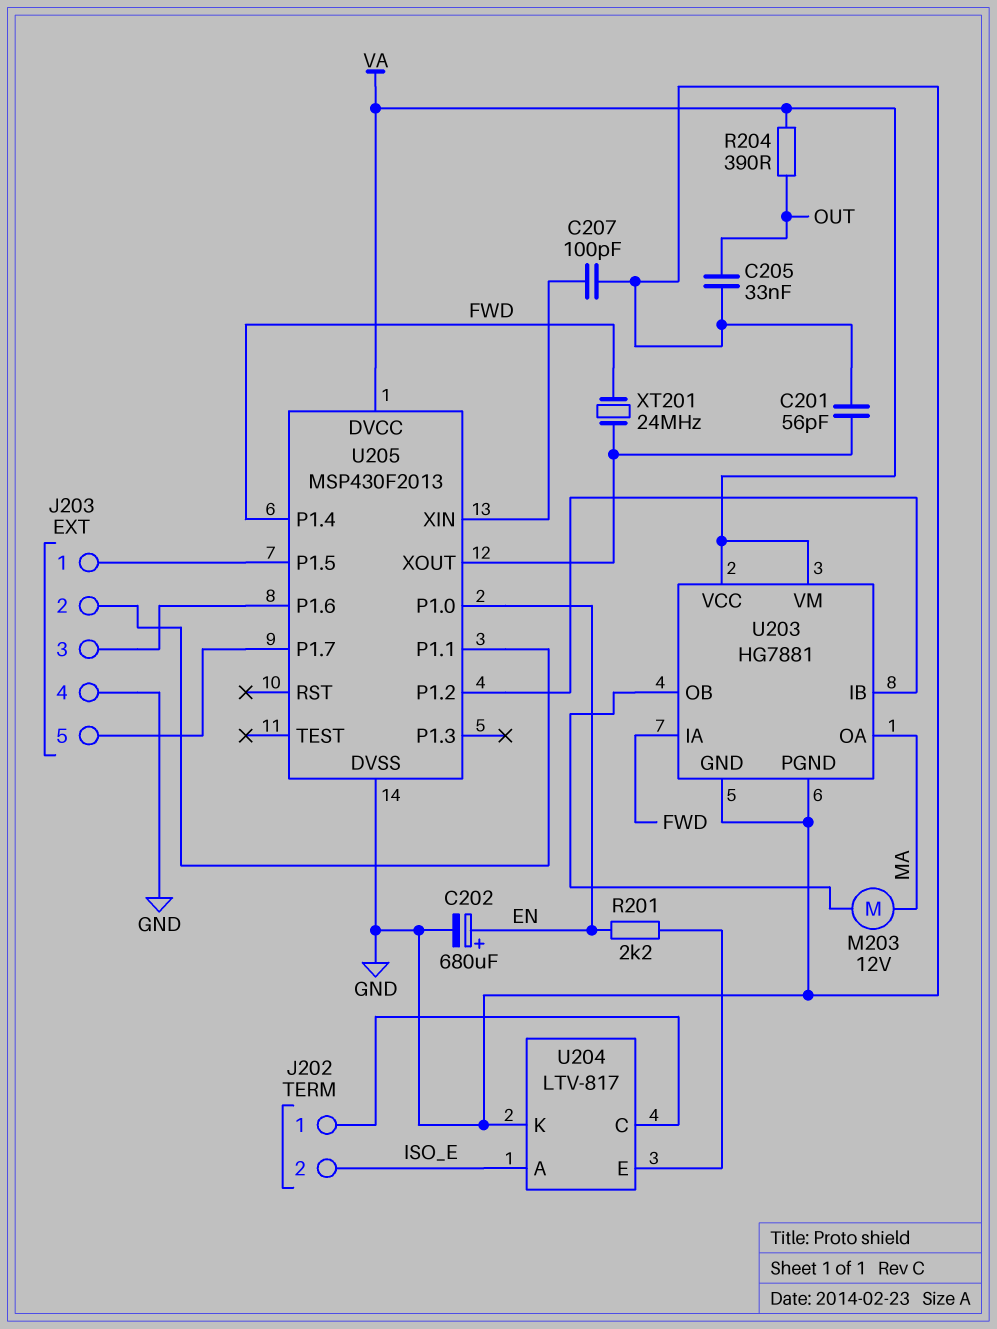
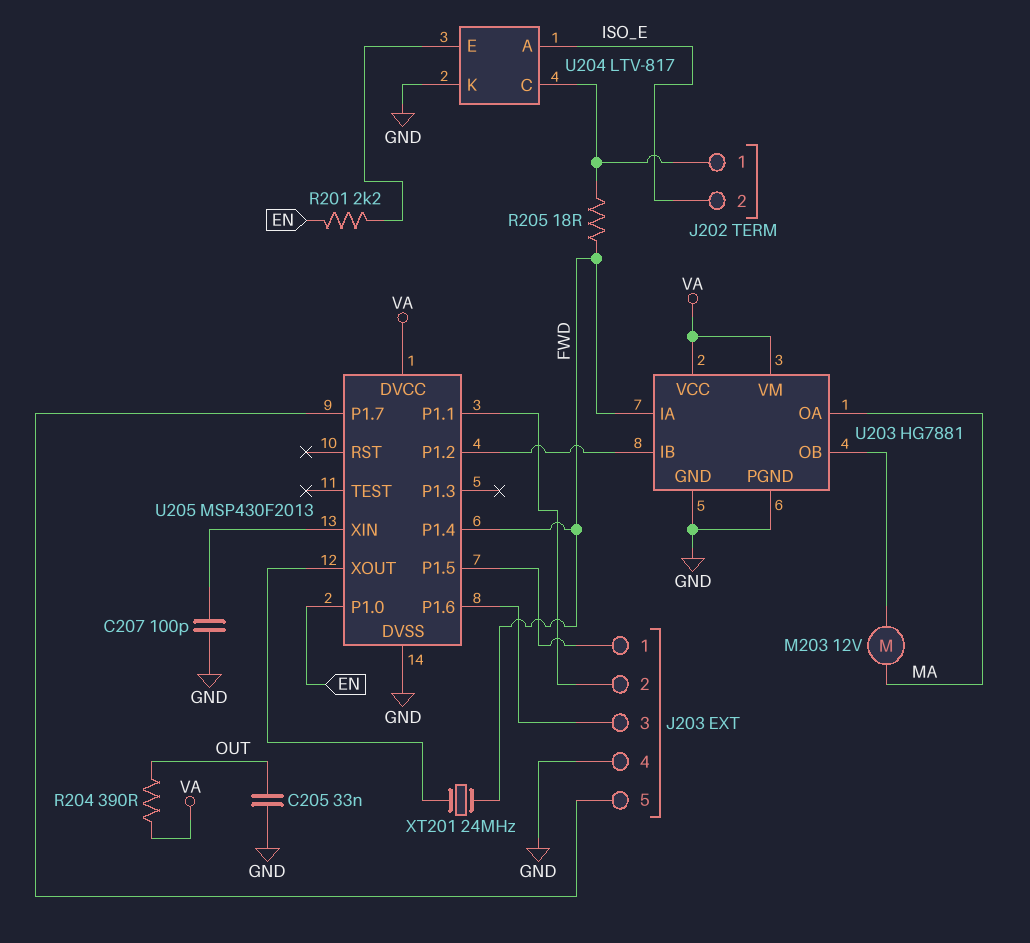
C201: 56pF (GND, U205/XOUT) -> none
C202: 680uF (plus EN, minus GND) -> none
R205: none -> 18 (FWD, J202/1)

